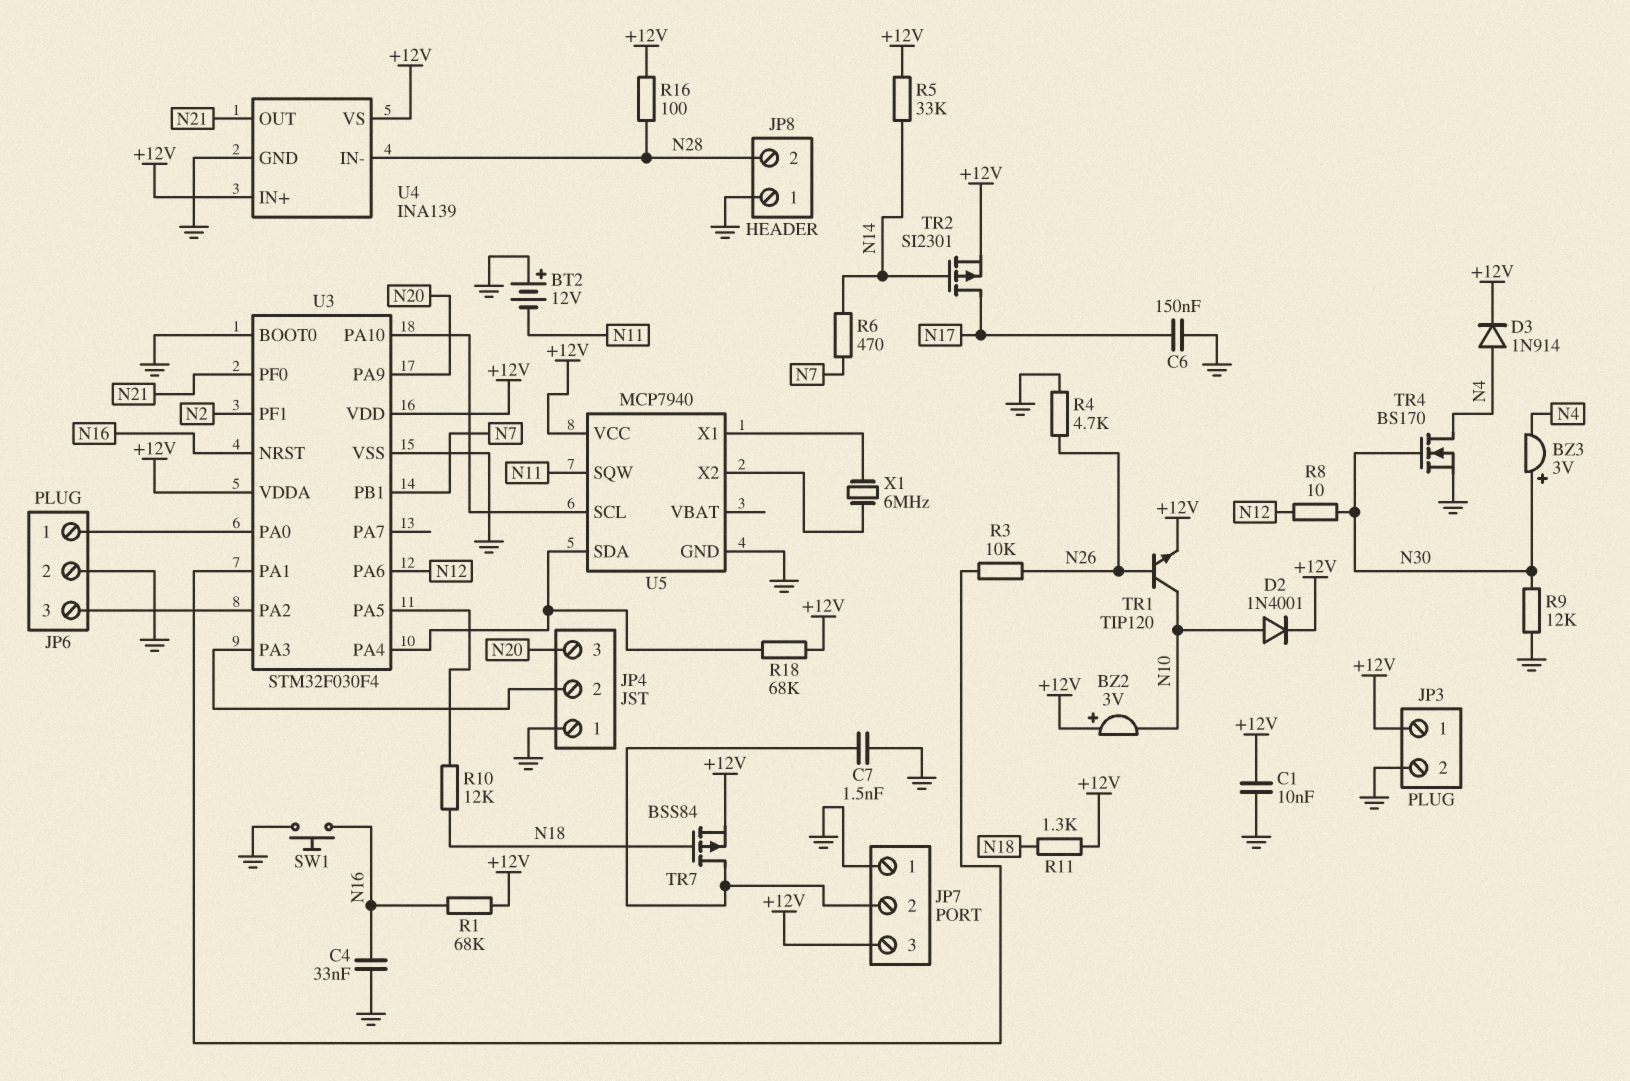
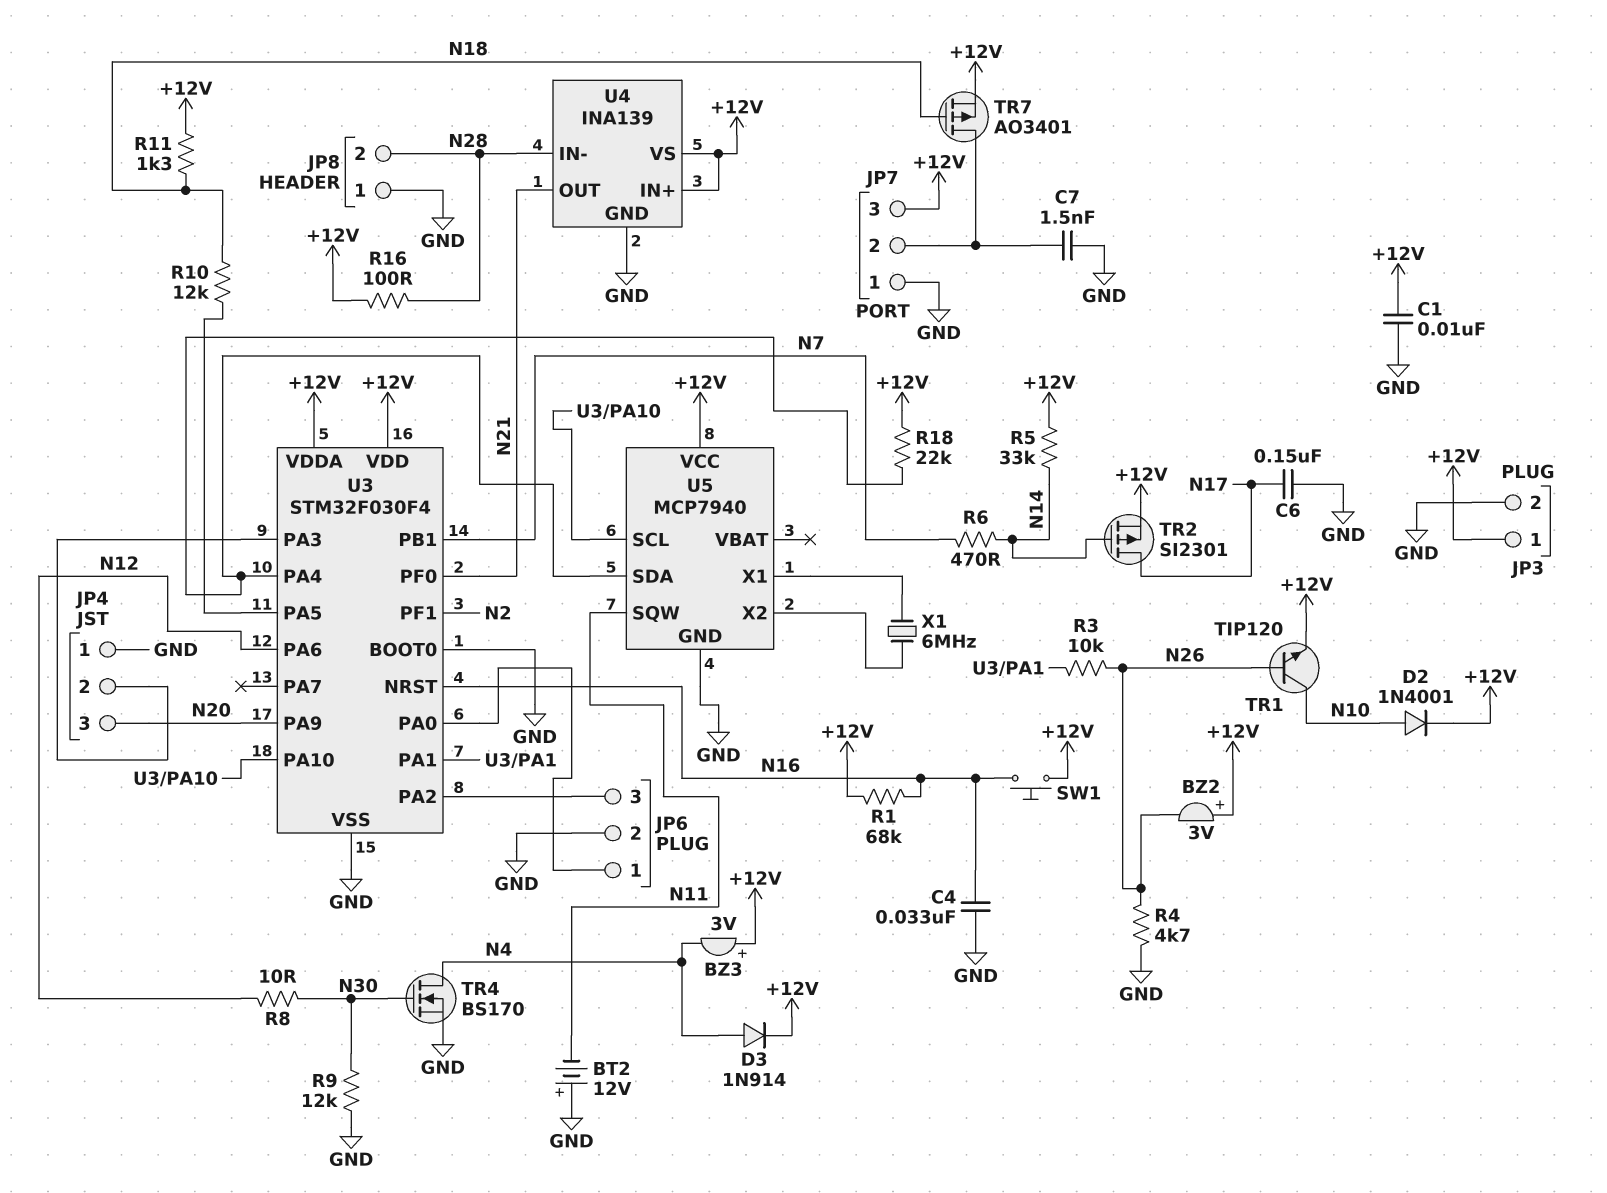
BZ2: buzzer 3V (plus +12V, minus N10) -> buzzer 3V (plus +12V, minus N26)
BZ3: buzzer 3V (plus N30, minus N4) -> buzzer 3V (plus +12V, minus N4)
R18: 68k (+12V, U3/PA4) -> 22k (+12V, U3/PA4)
SW1: button (GND, N16) -> button (+12V, N16)
TR7: PMOS BSS84 (G N18, D JP7/2, S +12V) -> PMOS AO3401 (G N18, D JP7/2, S +12V)

